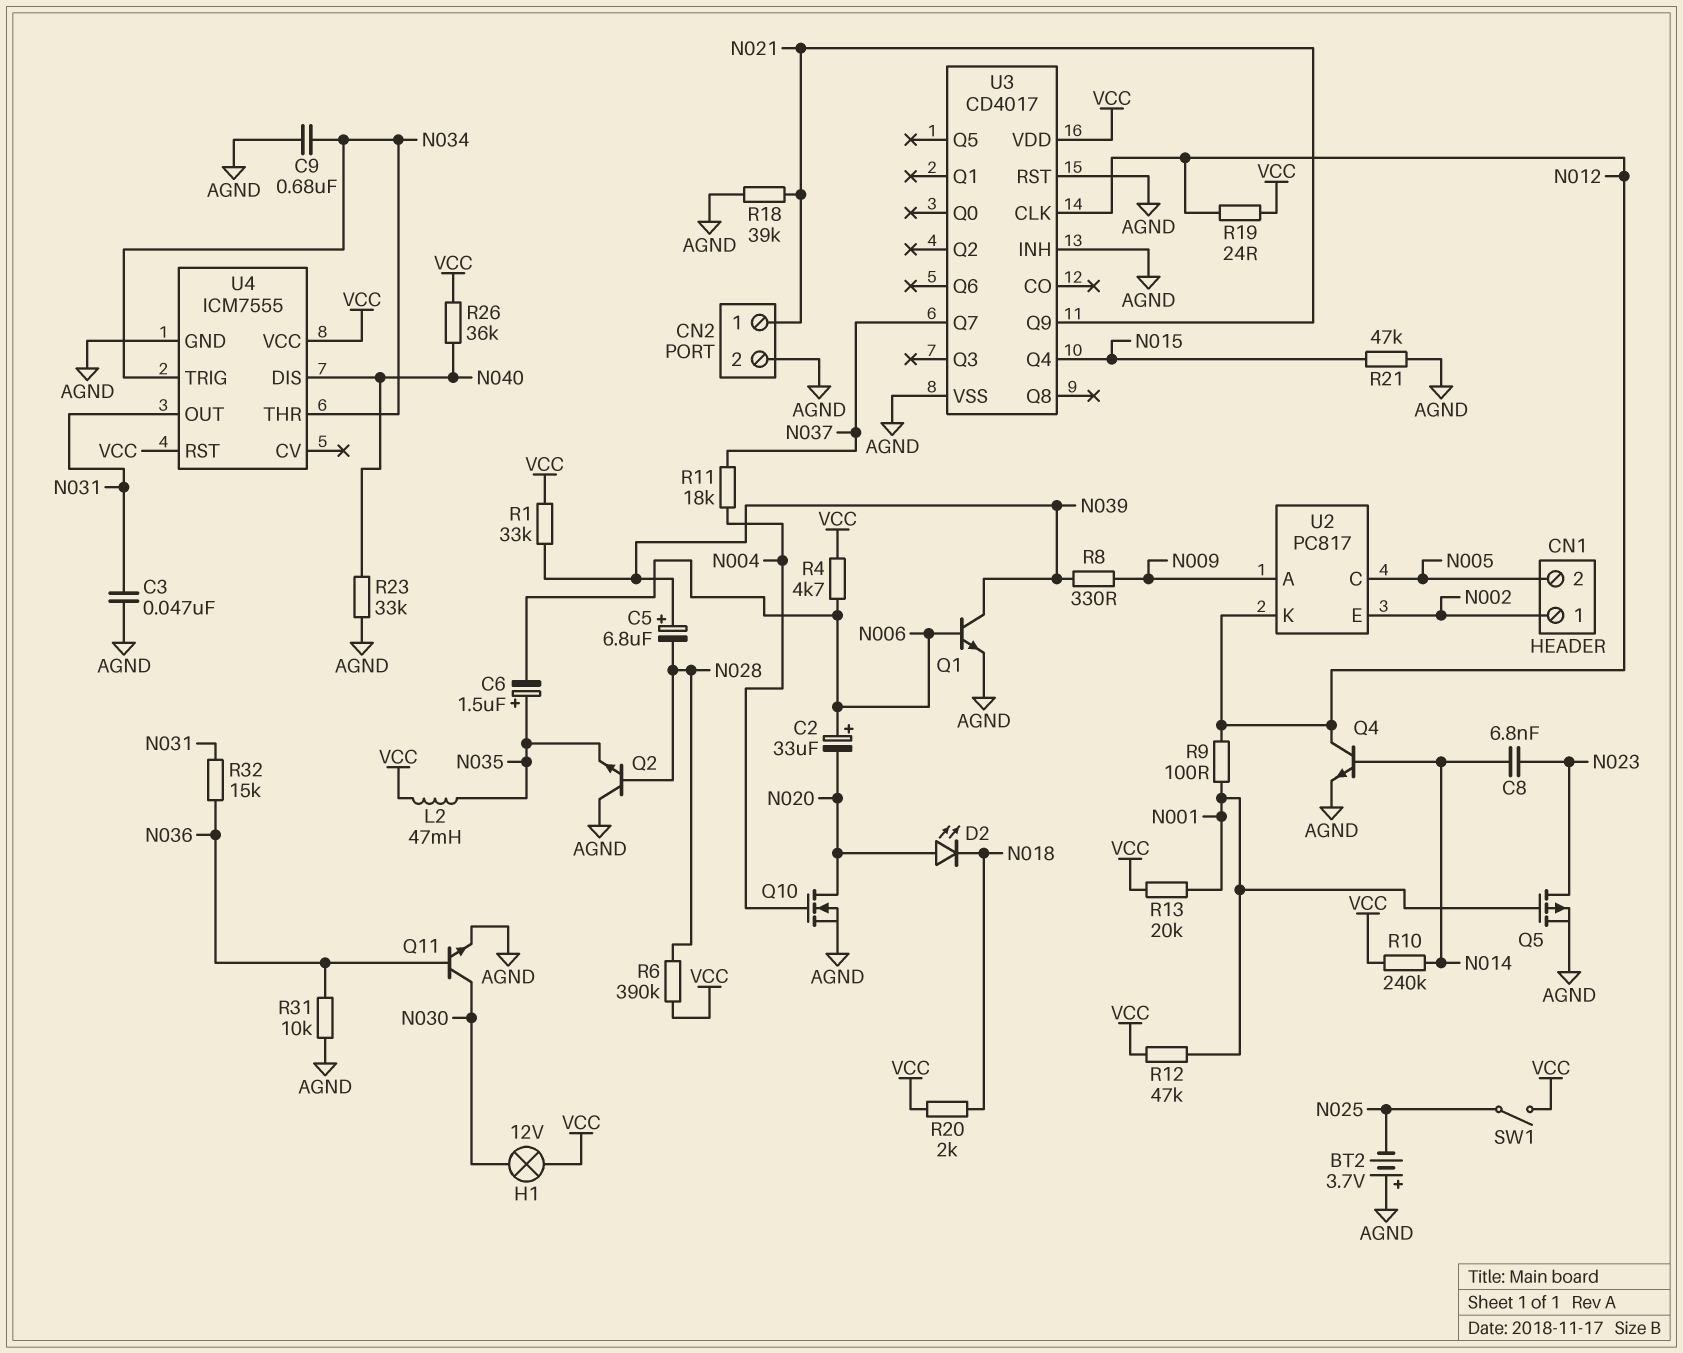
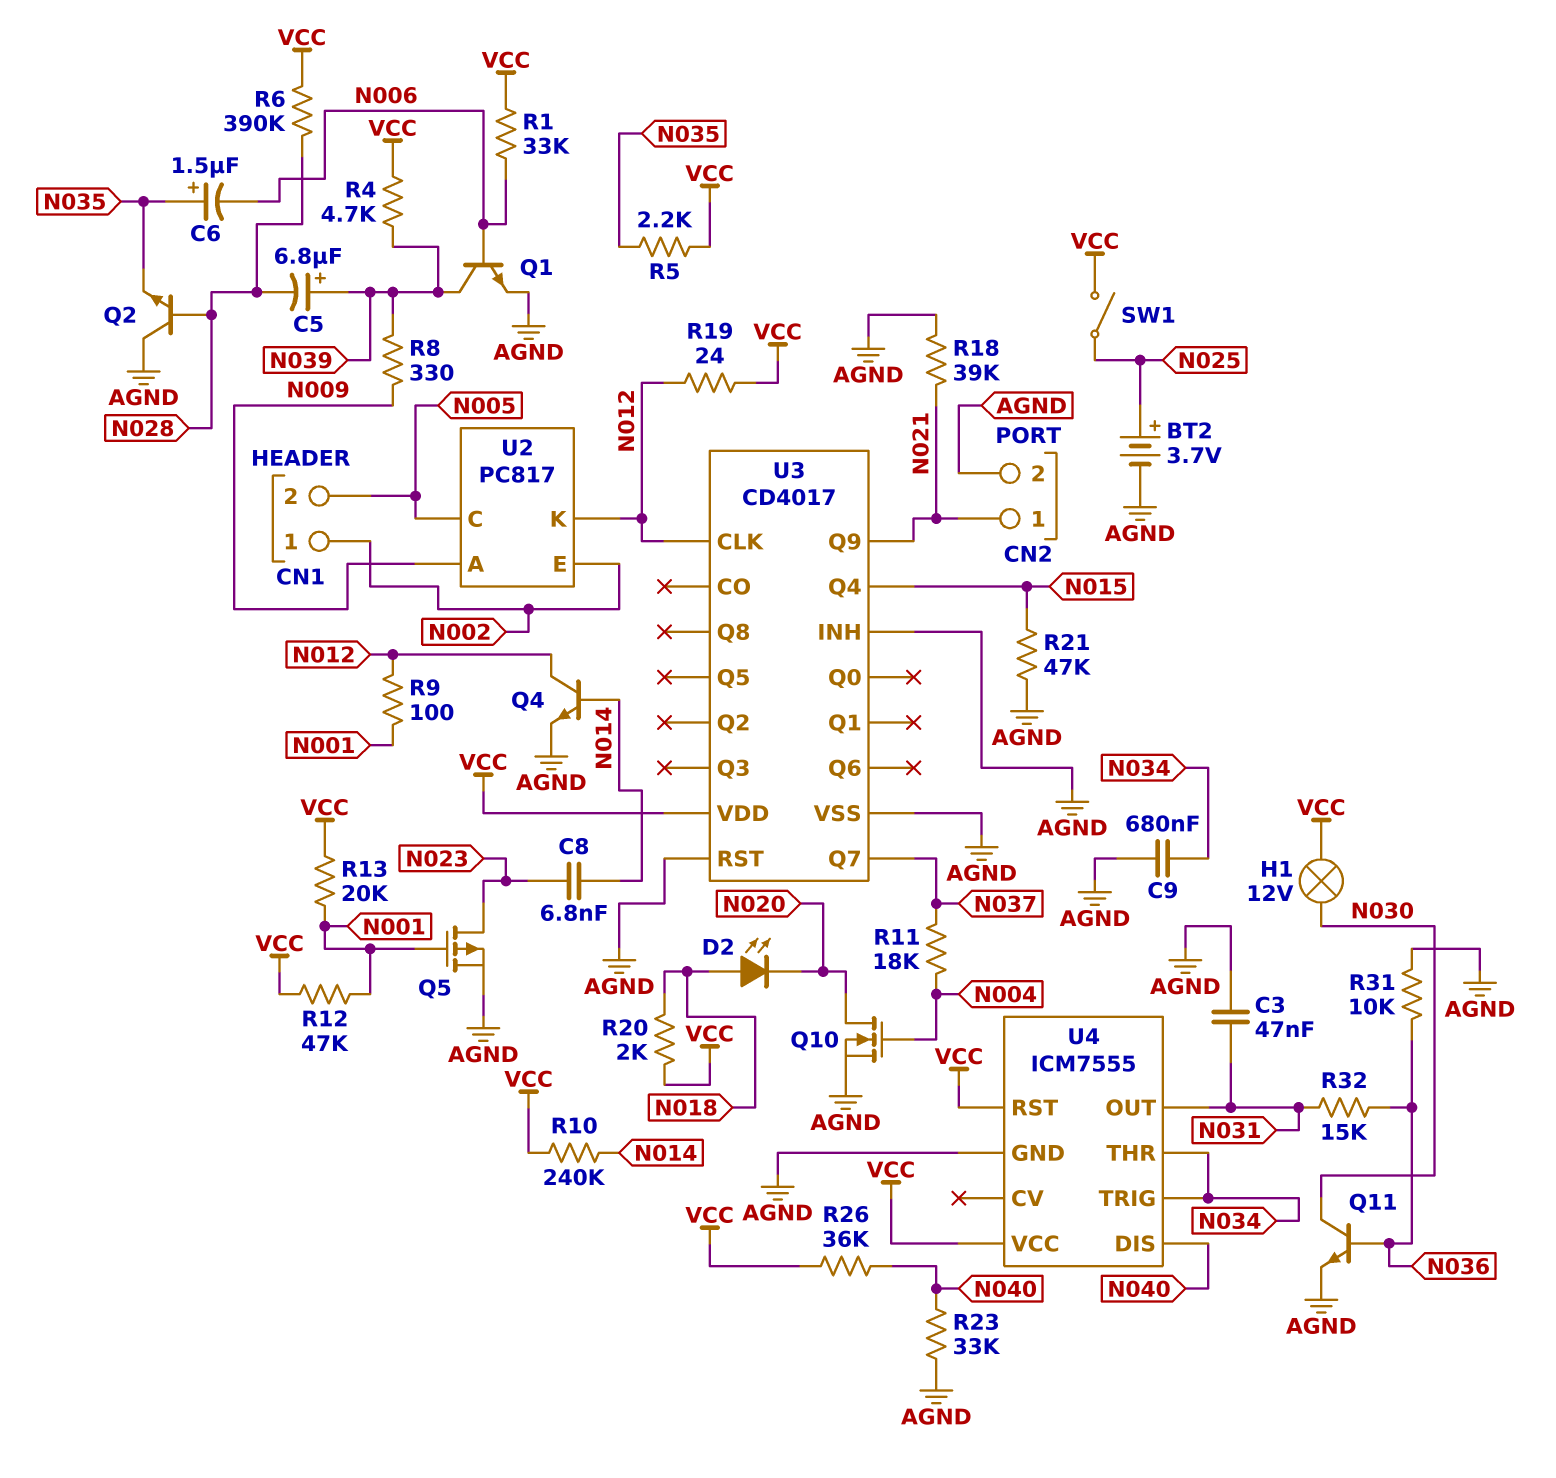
BT2: 3.7V (plus AGND, minus N025) -> 3.7V (plus N025, minus AGND)
C2: 33uF (plus N006, minus N020) -> none
D2: LED (A N020, K N018) -> LED (A N018, K N020)
L2: 47mH (N035, VCC) -> none
R1: 33k (N039, VCC) -> 33k (N006, VCC)
R4: 4.7k (N006, VCC) -> 4.7k (N039, VCC)
R5: none -> 2.2k (N035, VCC)

